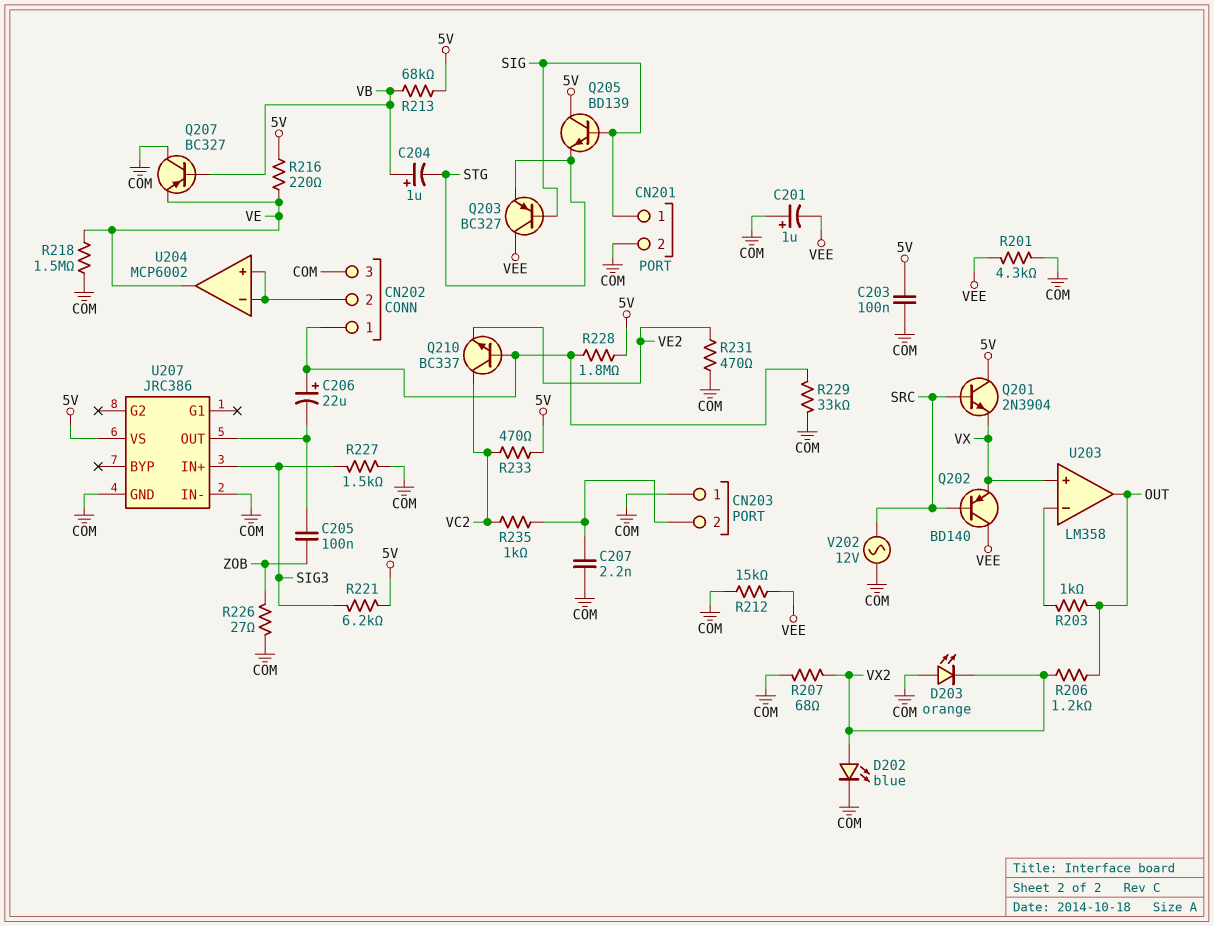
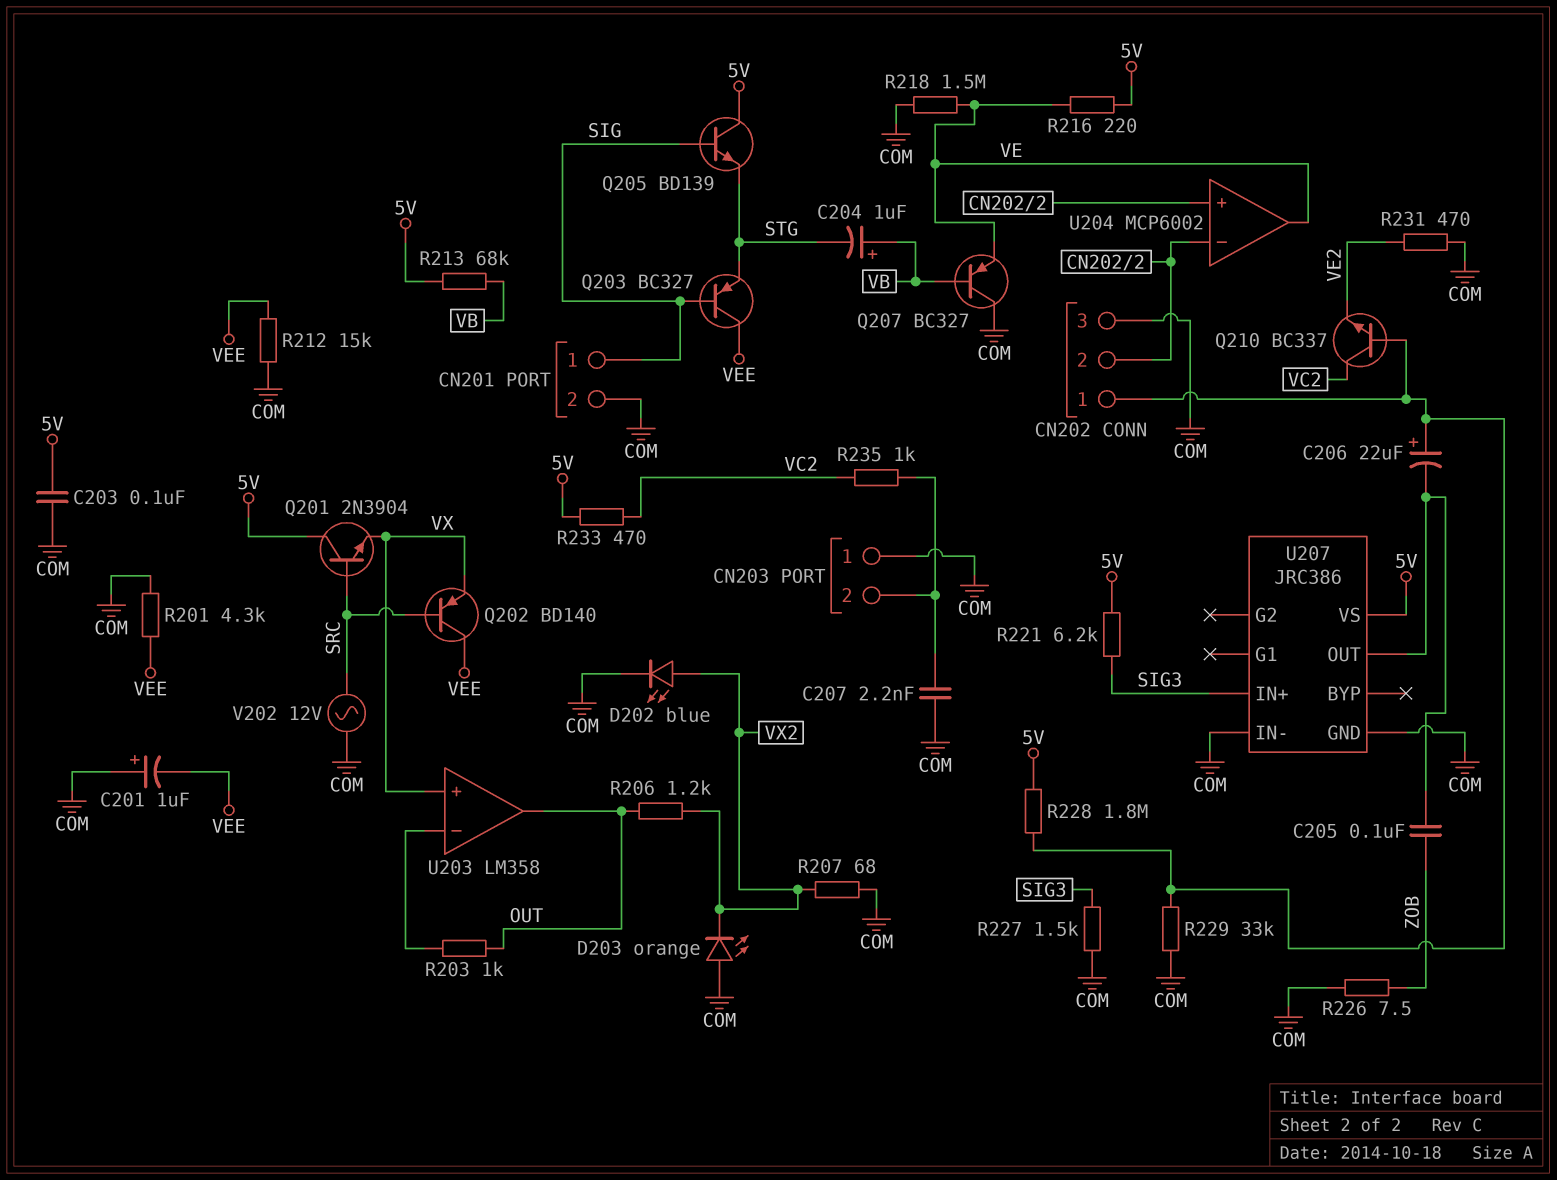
R226: 27 (COM, ZOB) -> 7.5 (COM, ZOB)

